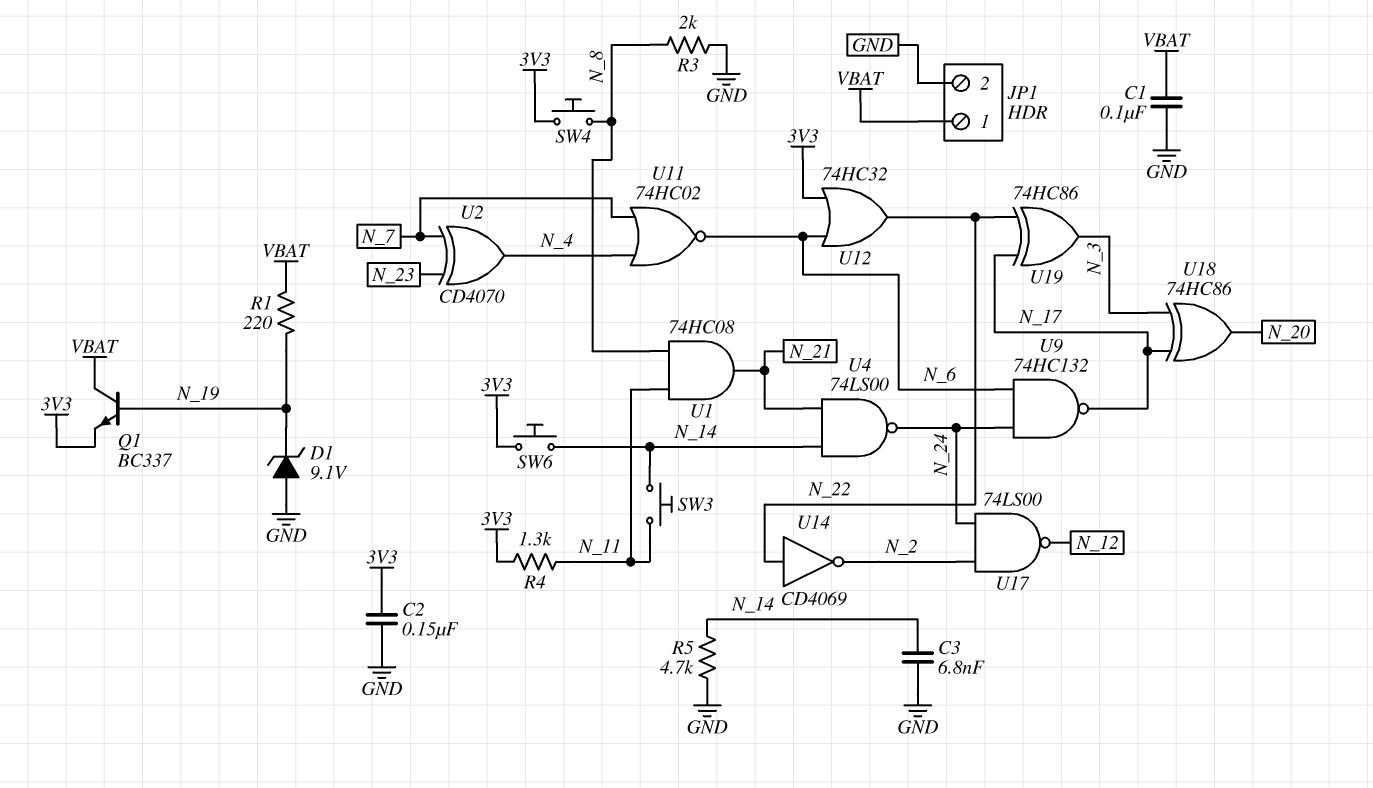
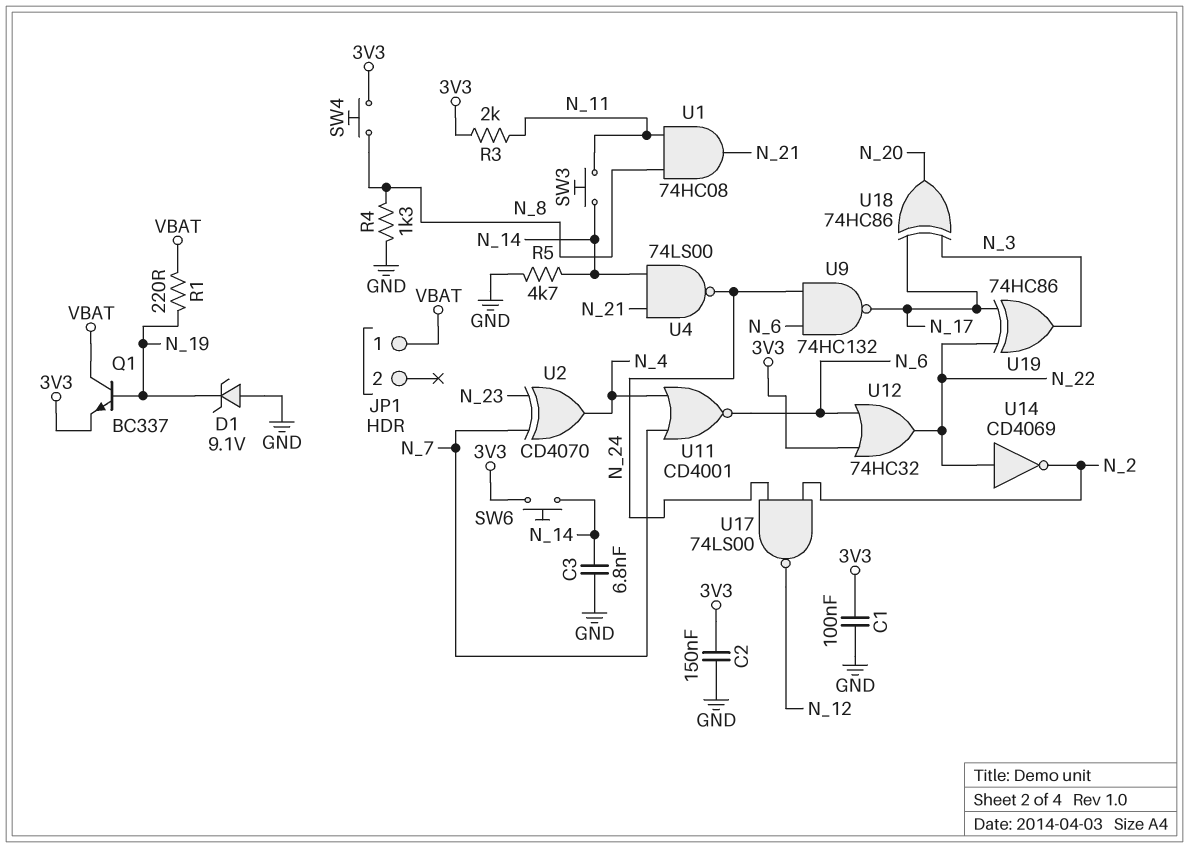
C1: 100nF (GND, VBAT) -> 100nF (3V3, GND)
JP1 pin 2: GND -> none
R3: 2k (GND, N_8) -> 2k (3V3, N_11)
R4: 1.3k (3V3, N_11) -> 1.3k (GND, N_8)
U11: NOR 74HC02 (in N_4, in N_7, out N_6) -> NOR CD4001 (in N_4, in N_7, out N_6)

